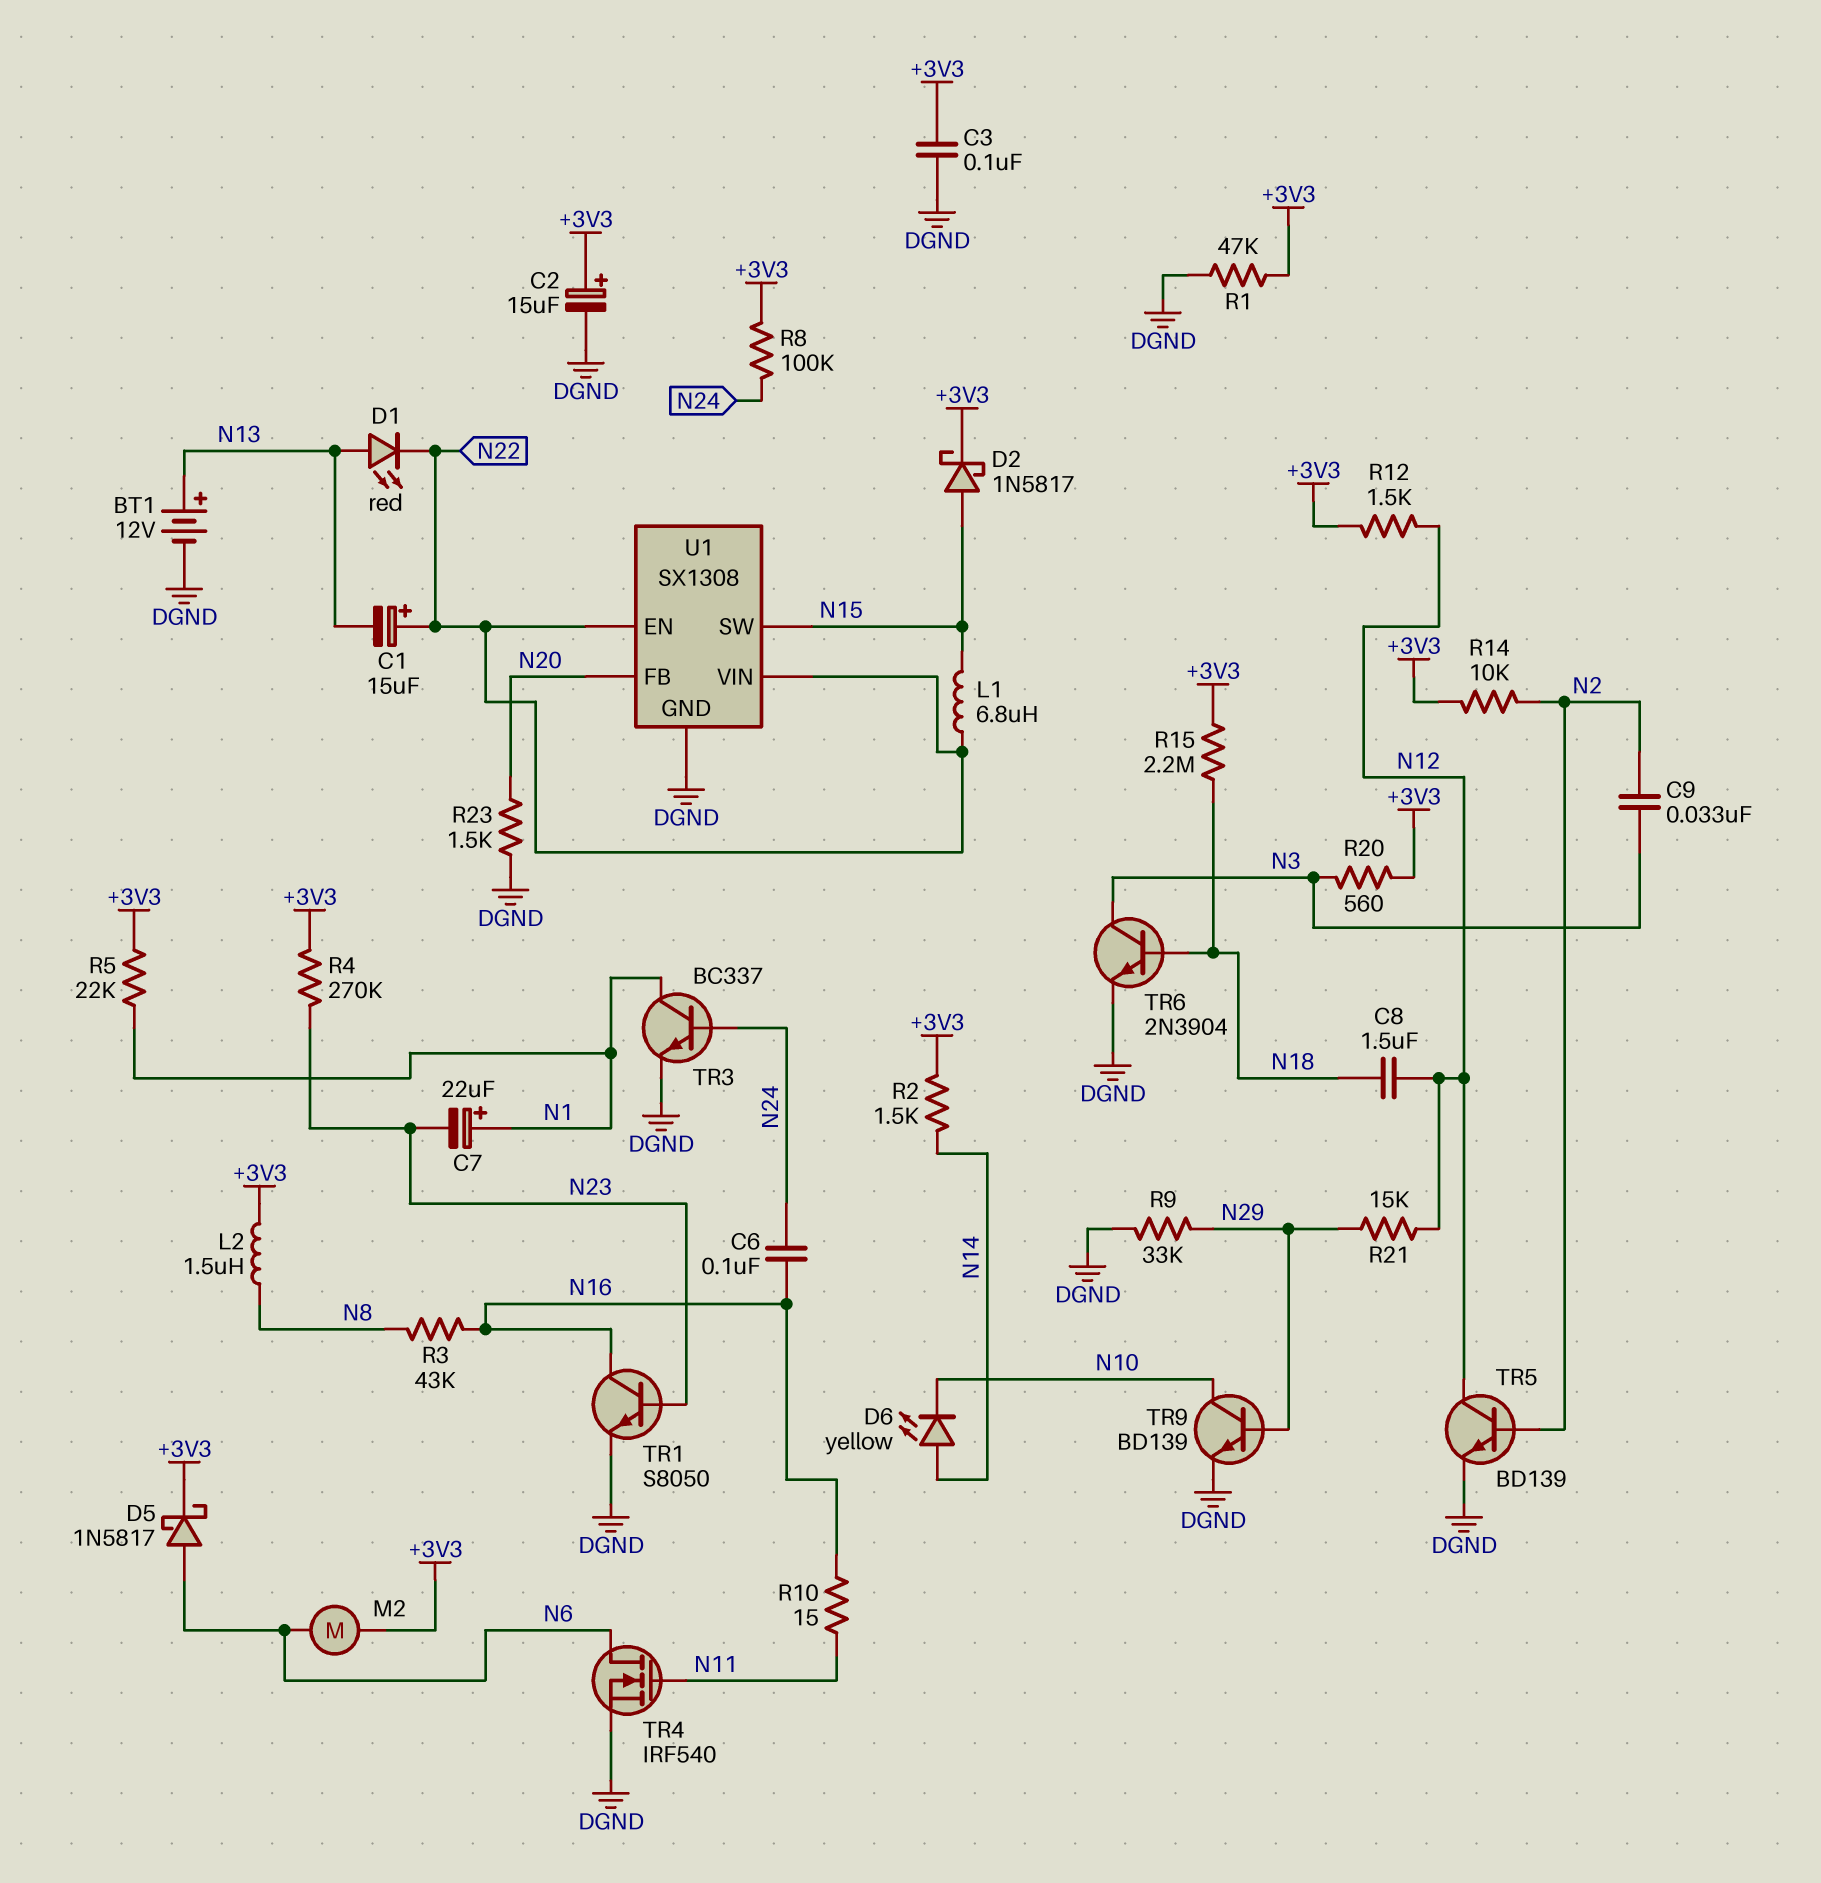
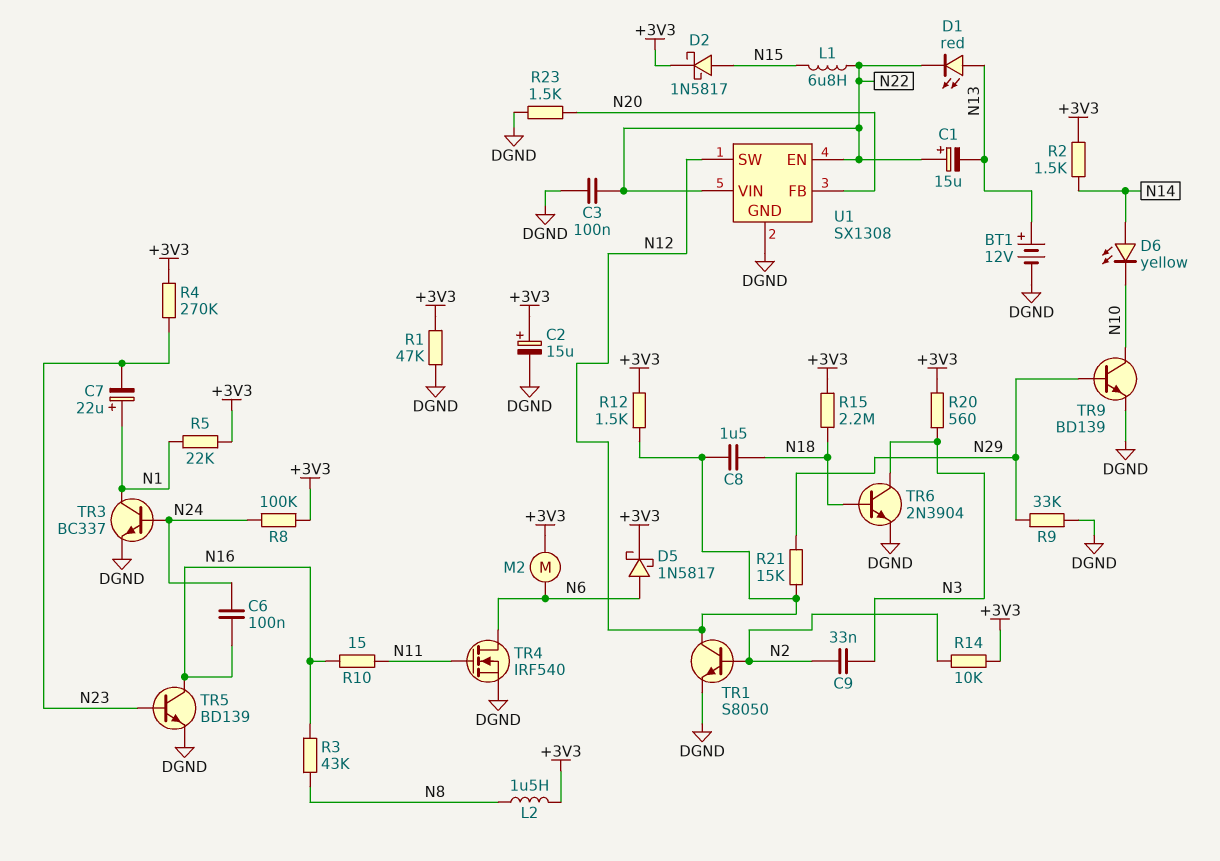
C3: 100nF (+3V3, DGND) -> 100nF (DGND, N22)
TR1: NPN S8050 (B N23, C N16, E DGND) -> NPN S8050 (B N2, C N12, E DGND)
TR5: NPN BD139 (B N2, C N12, E DGND) -> NPN BD139 (B N23, C N16, E DGND)
U1 pin SW: N15 -> N12

